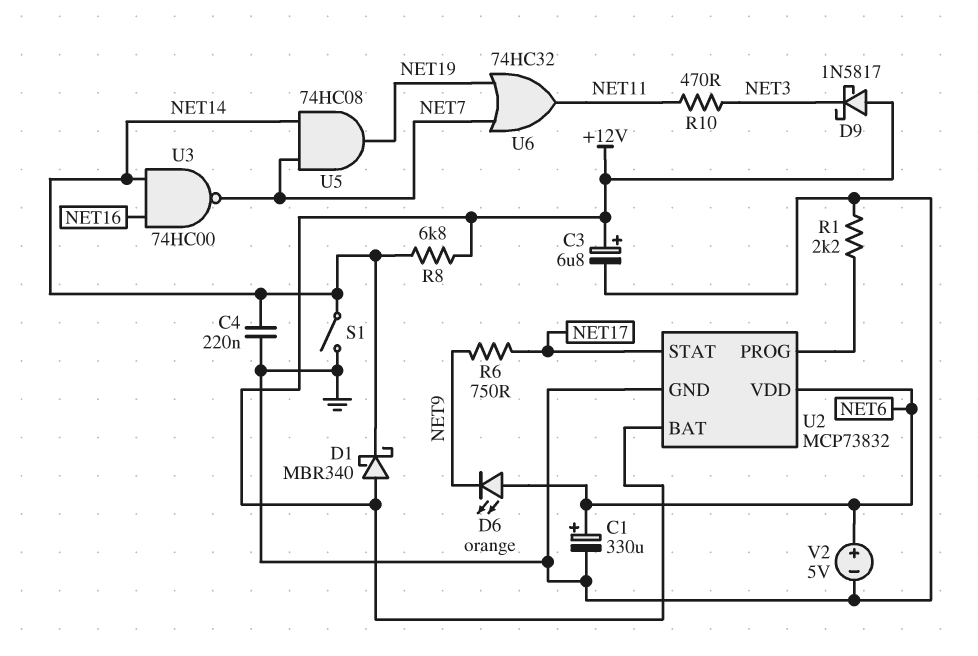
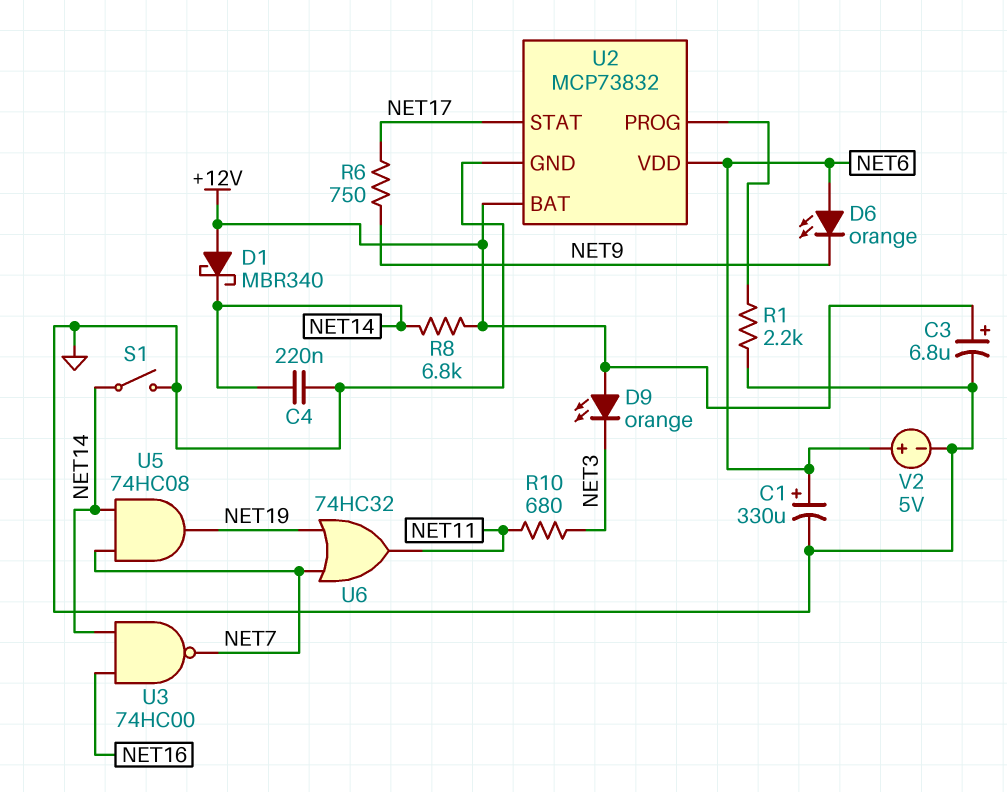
D9: schottky 1N5817 (A +12V, K NET3) -> LED orange (A +12V, K NET3)
R10: 470 (NET3, NET11) -> 680 (NET3, NET11)

